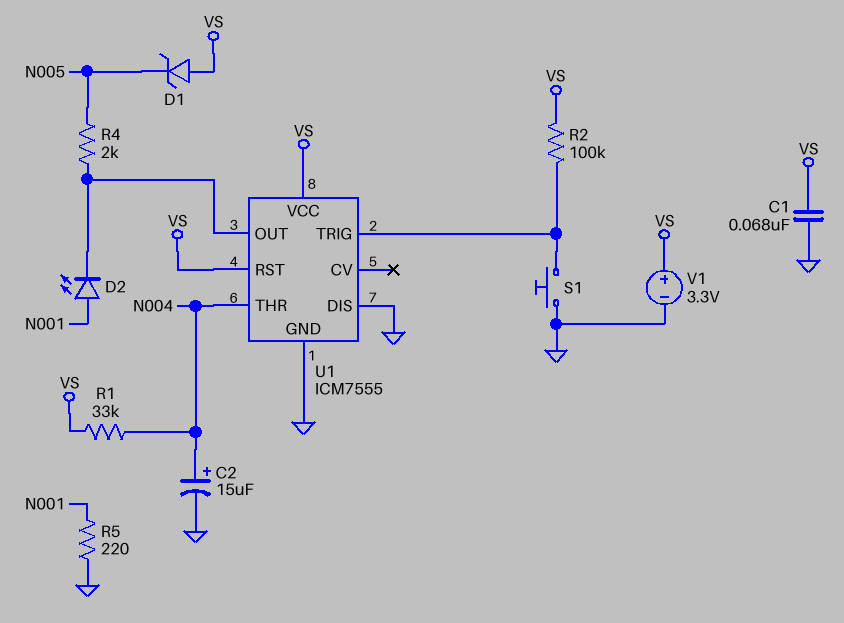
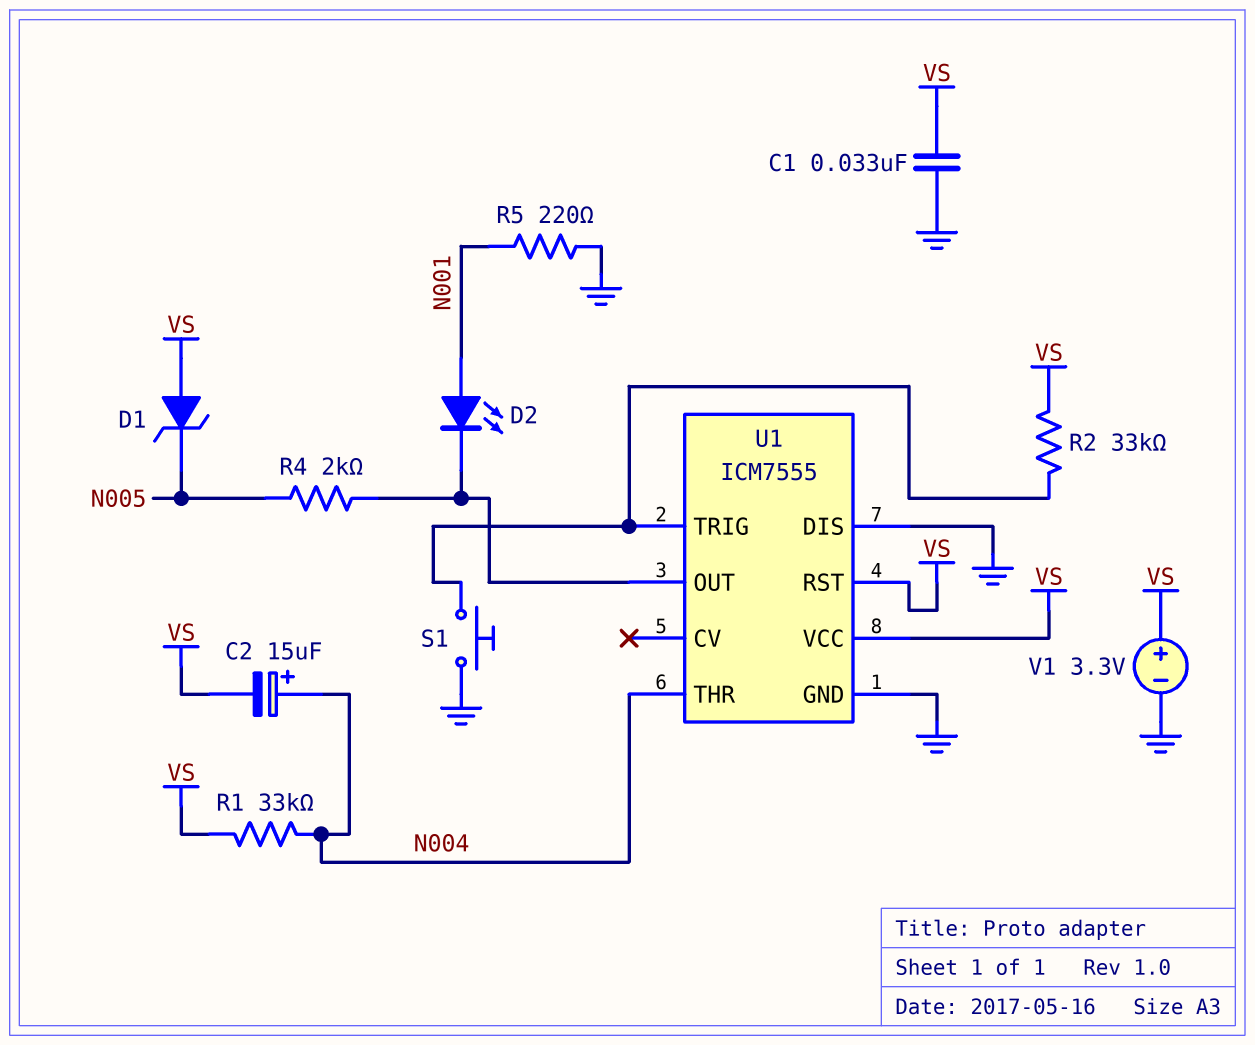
C1: 68nF (GND, VS) -> 33nF (GND, VS)
C2: 15uF (plus N004, minus GND) -> 15uF (plus N004, minus VS)
R2: 100k (U1/TRIG, VS) -> 33k (U1/TRIG, VS)

